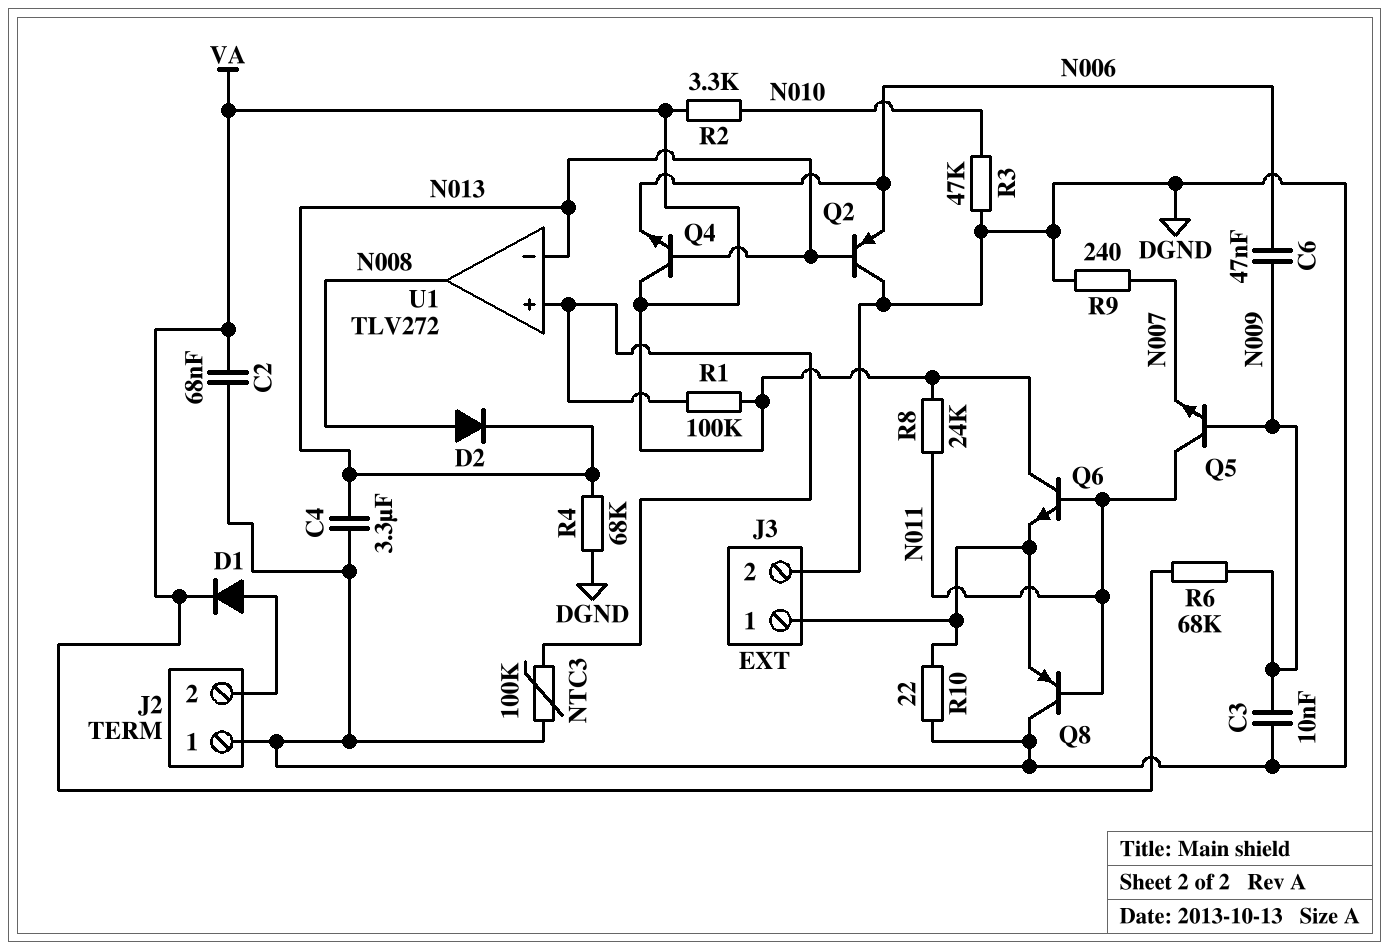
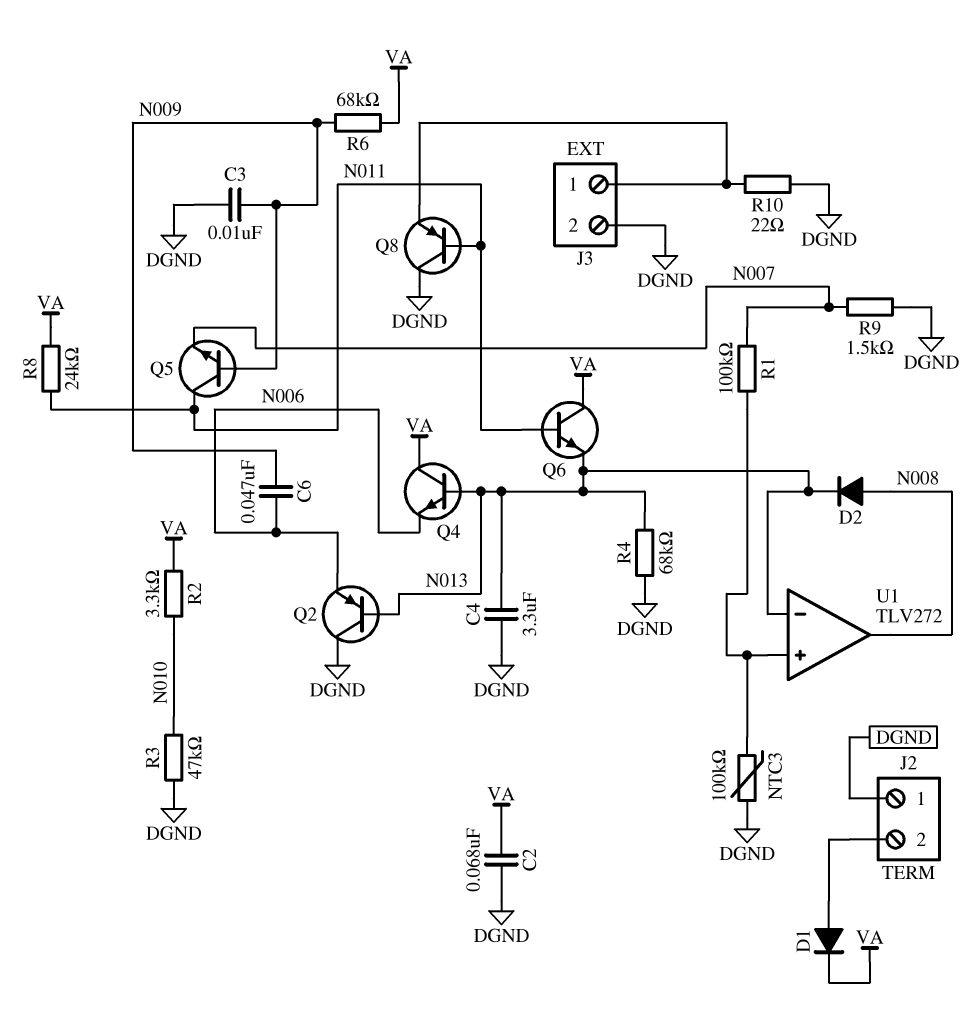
Q6: NPN (B N011, C VA, E J3/1) -> NPN (B N011, C VA, E N013)
R1: 100k (U1/in+, VA) -> 100k (N007, U1/in+)
R9: 240 (DGND, N007) -> 1.5k (DGND, N007)

